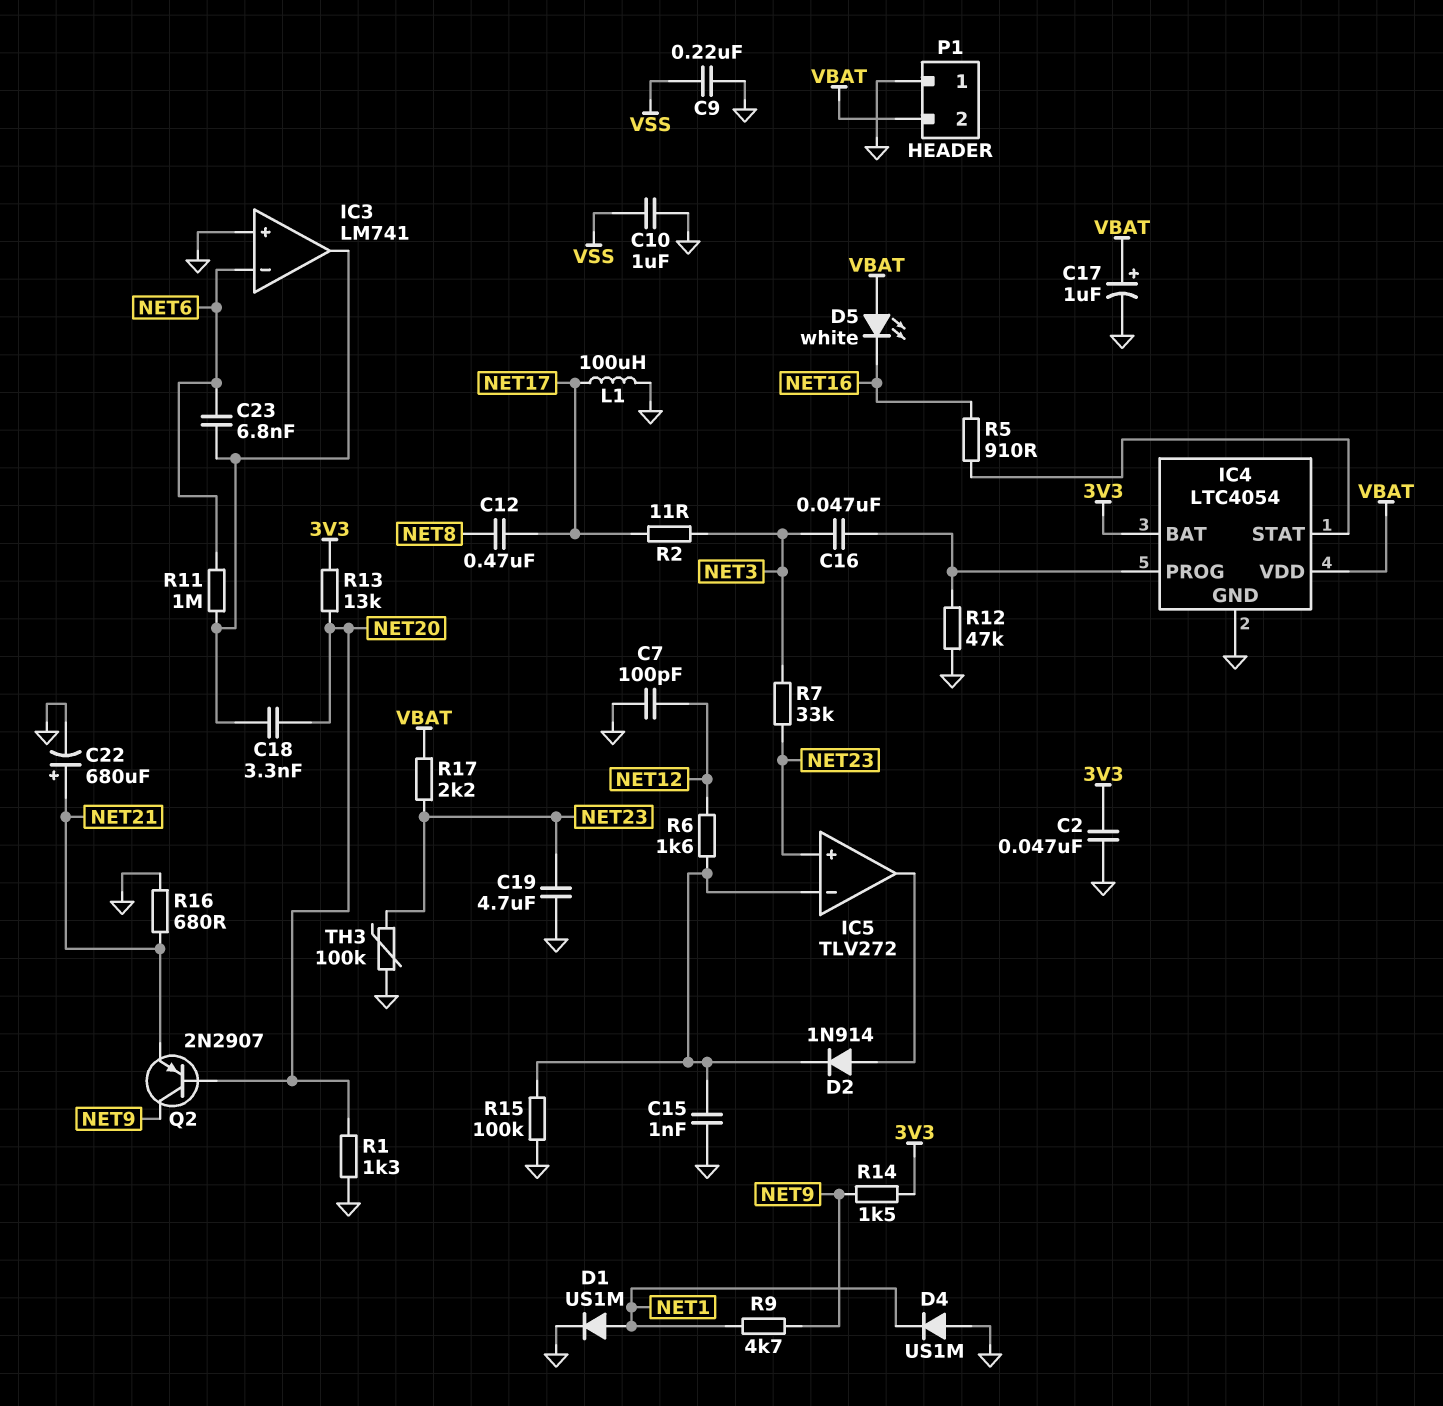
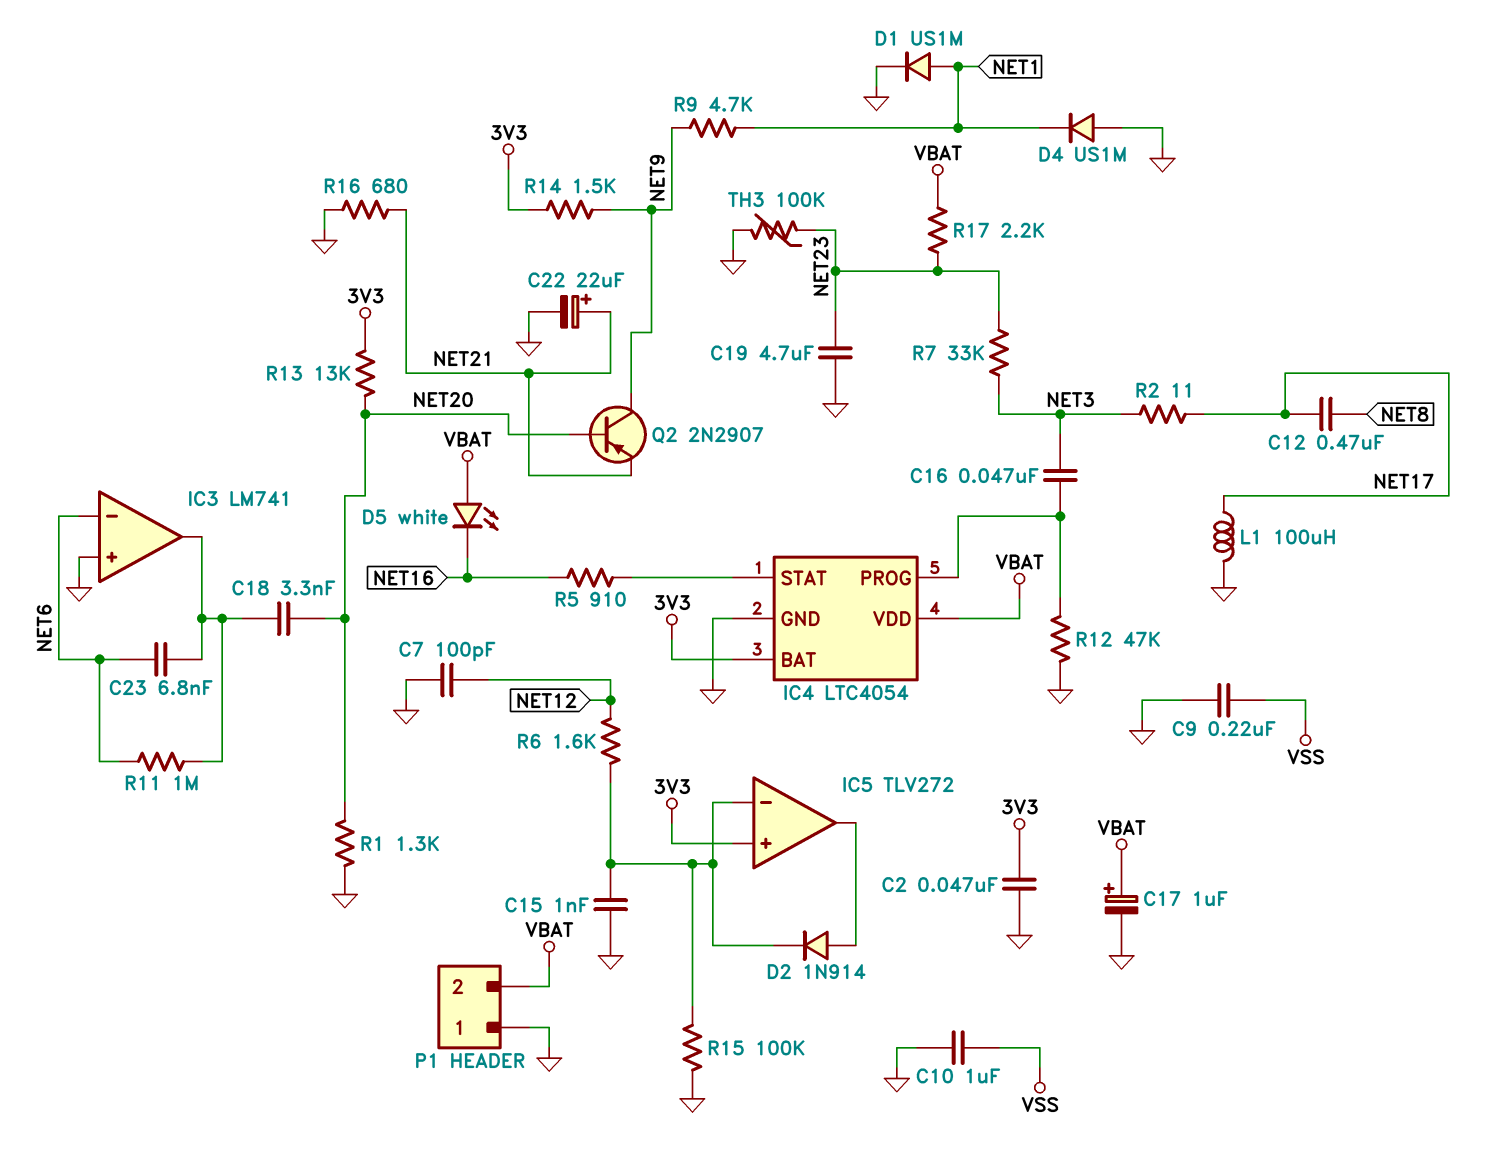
C22: 680uF (plus NET21, minus GND) -> 22uF (plus NET21, minus GND)
IC5 pin in+: NET23 -> 3V3

